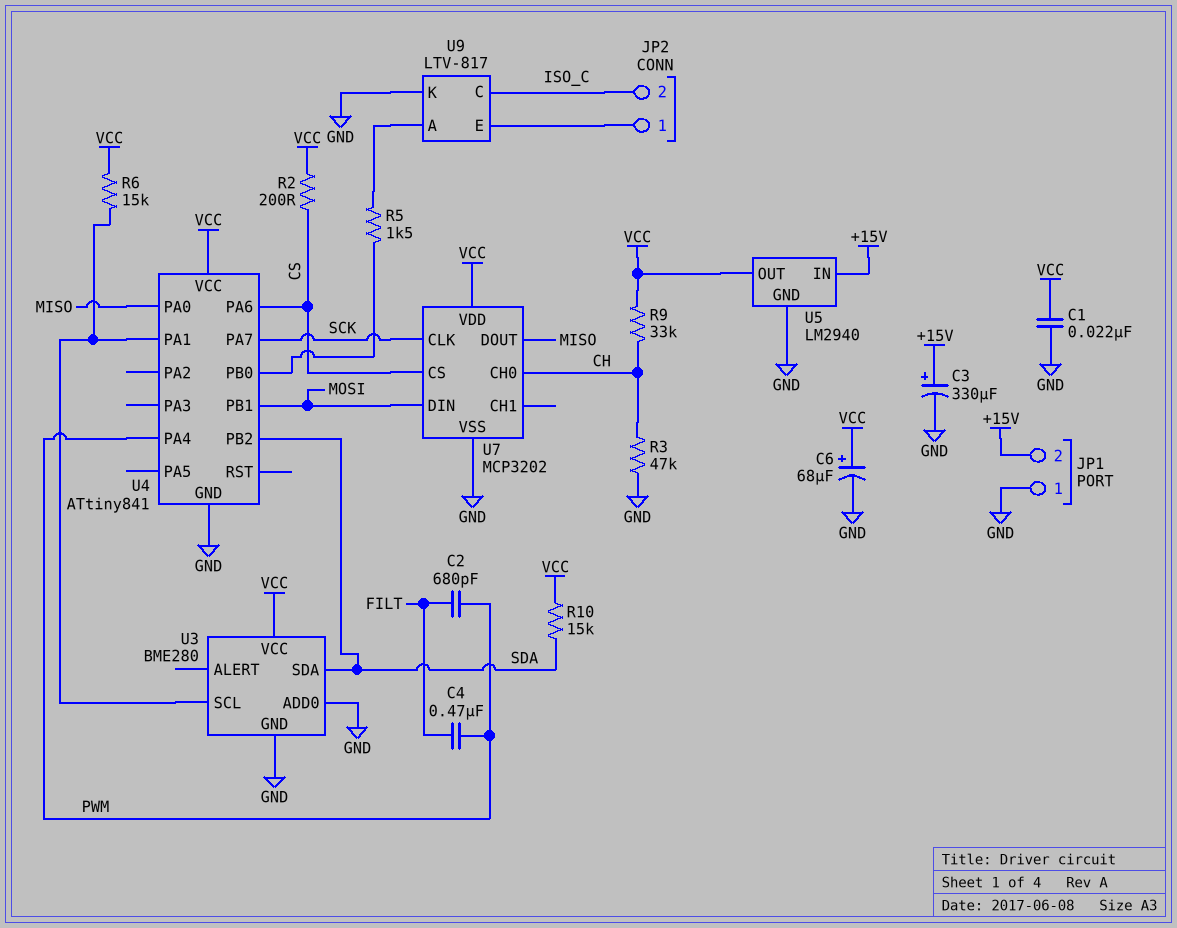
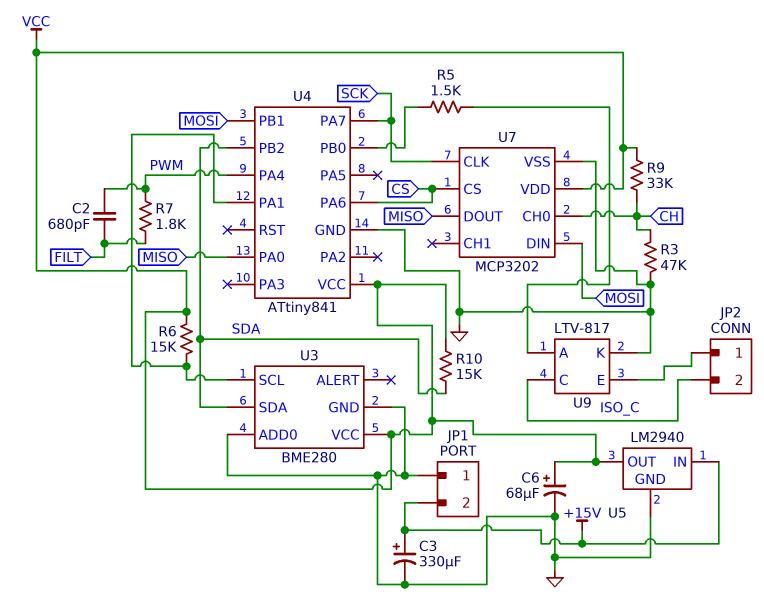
C1: 22nF (GND, VCC) -> none
C4: 470nF (FILT, PWM) -> none
R2: 200 (CS, VCC) -> none
R7: none -> 1.8k (FILT, PWM)

